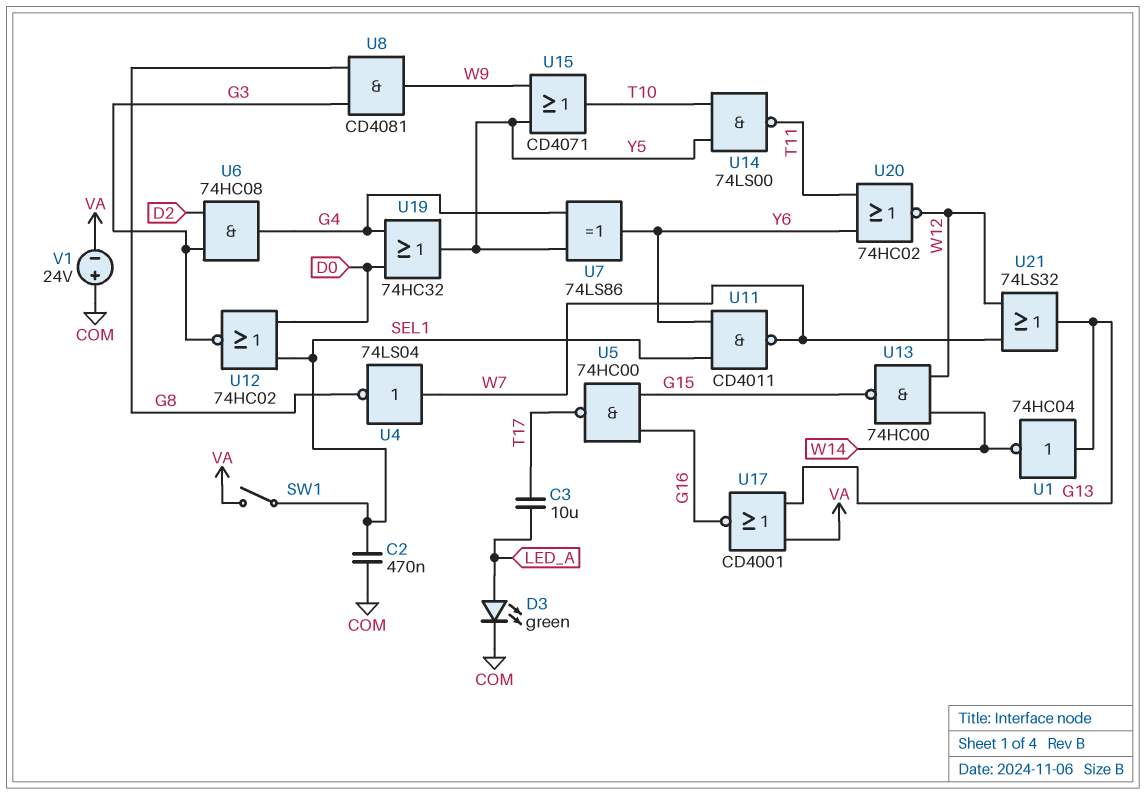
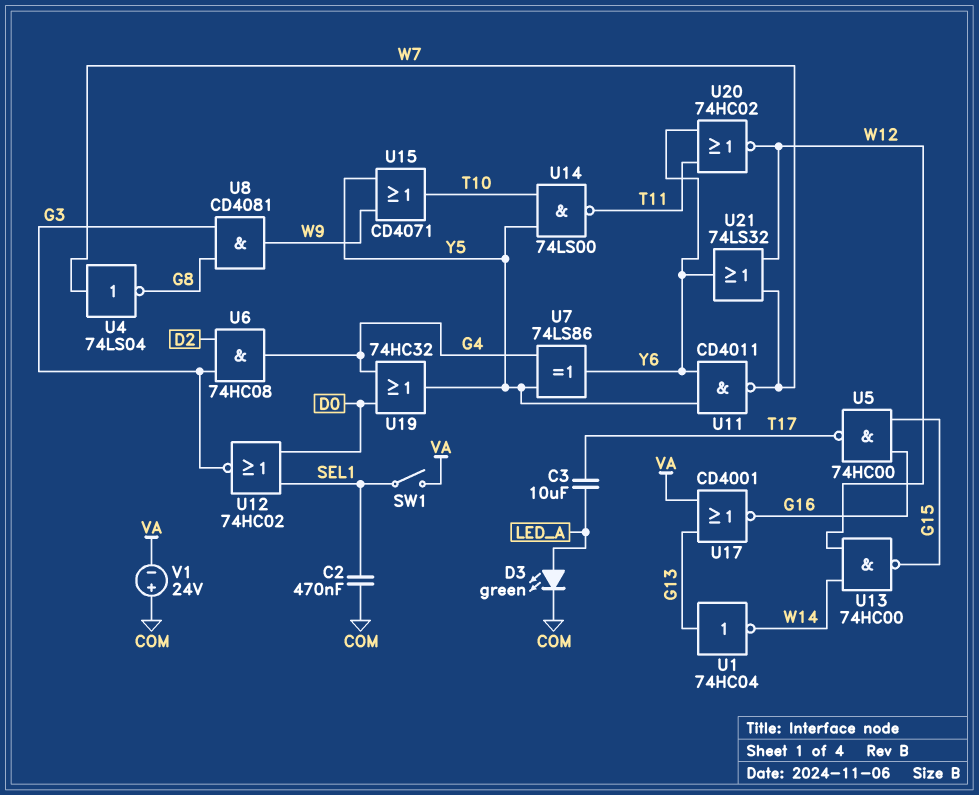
U11: NAND CD4011 (in SEL1, in Y6, out W7) -> NAND CD4011 (in Y5, in Y6, out W7)
U21: OR 74LS32 (in W7, in W12, out G13) -> OR 74LS32 (in W7, in W12, out Y6)

